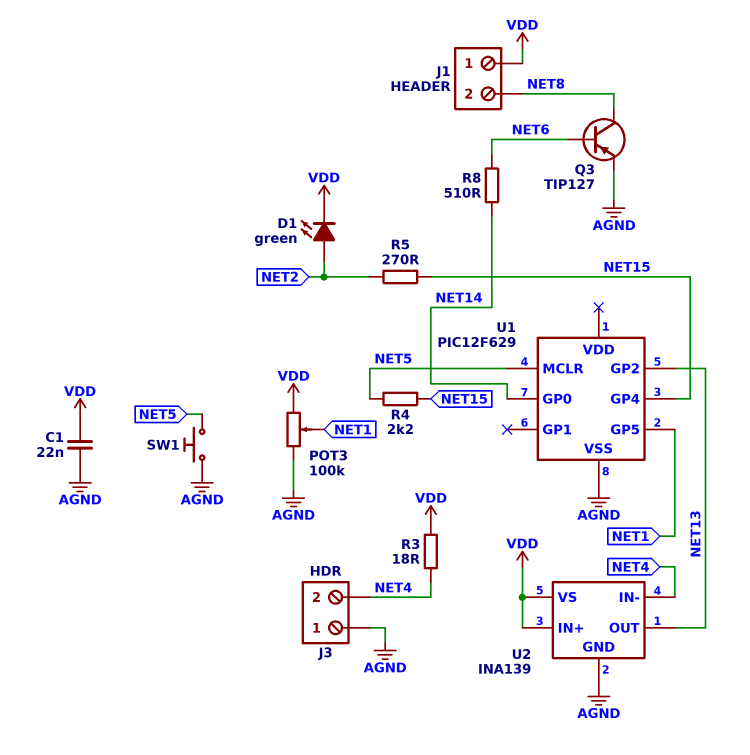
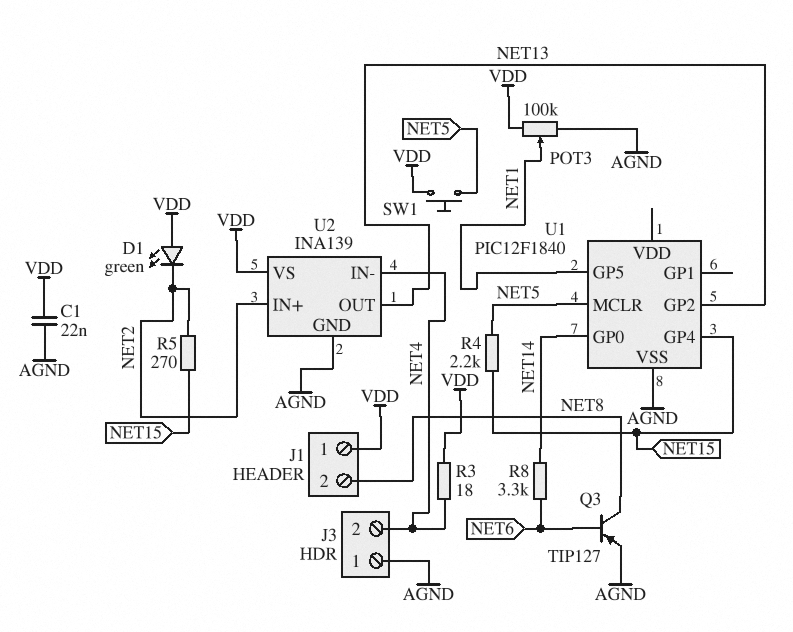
D1: LED green (A NET2, K VDD) -> LED green (A VDD, K NET2)
R8: 510 (NET6, NET14) -> 3.3k (NET6, NET14)
SW1: button (AGND, NET5) -> button (NET5, VDD)
U1: PIC12F629 -> PIC12F1840
U2 pin IN+: VDD -> NET2

